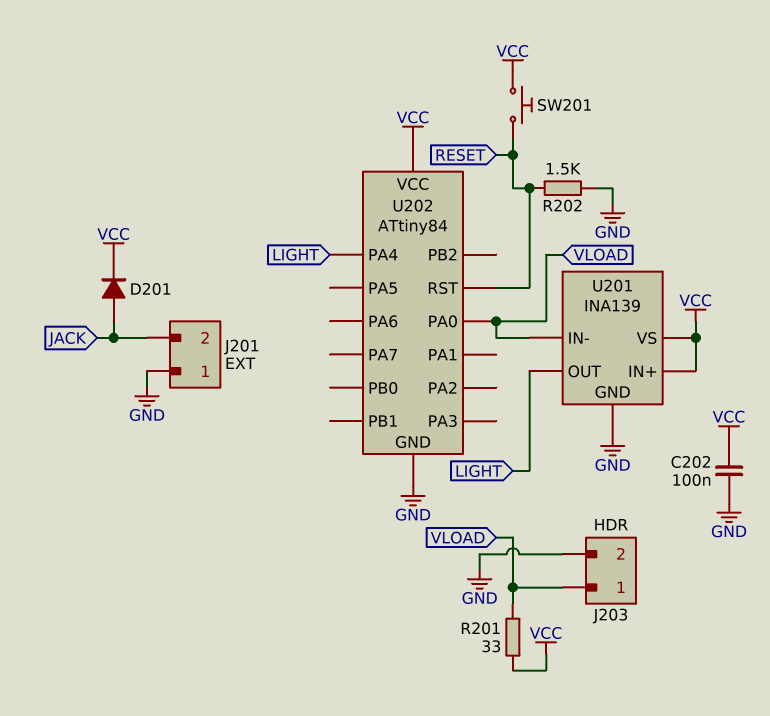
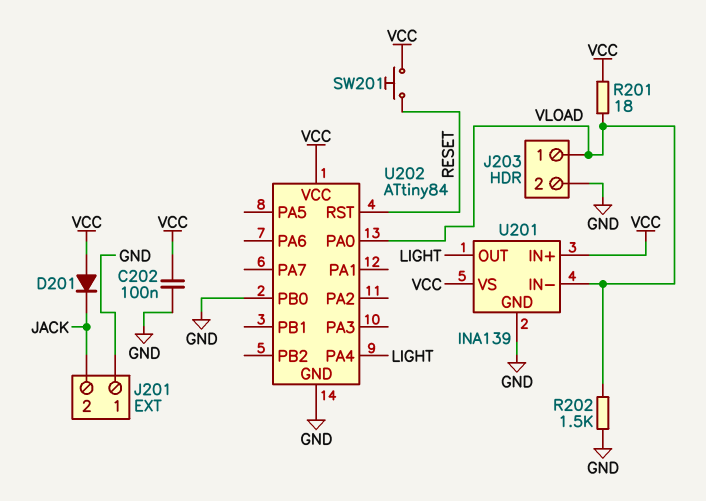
D201: diode (A JACK, K VCC) -> diode (A VCC, K JACK)
R201: 33 (VCC, VLOAD) -> 18 (VCC, VLOAD)
R202: 1.5k (GND, RESET) -> 1.5k (GND, VLOAD)
U202 pin PB0: none -> GND

